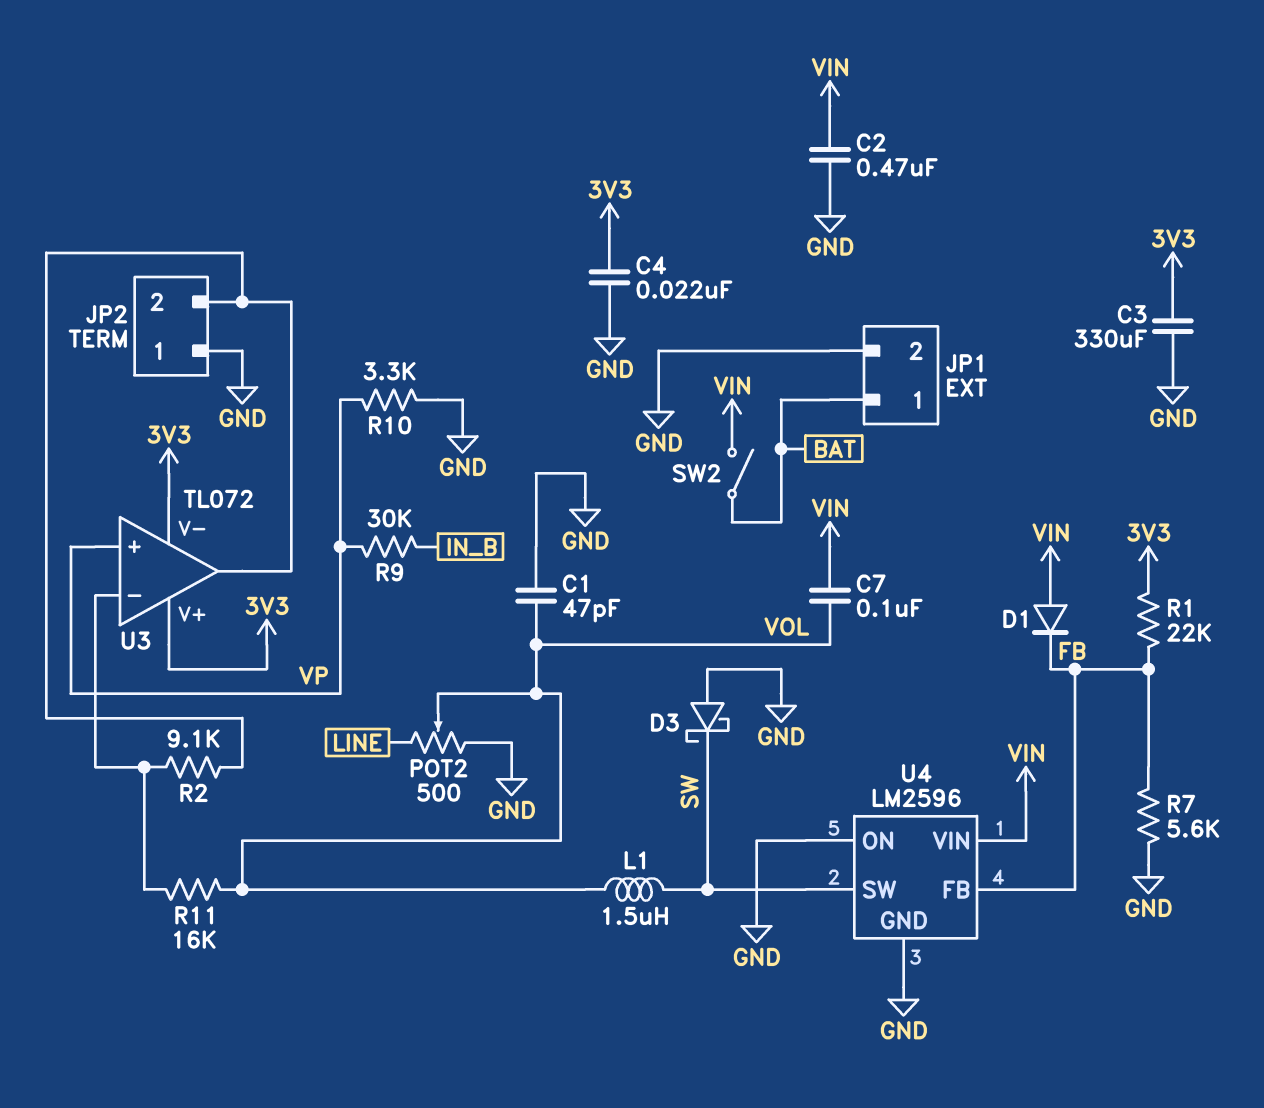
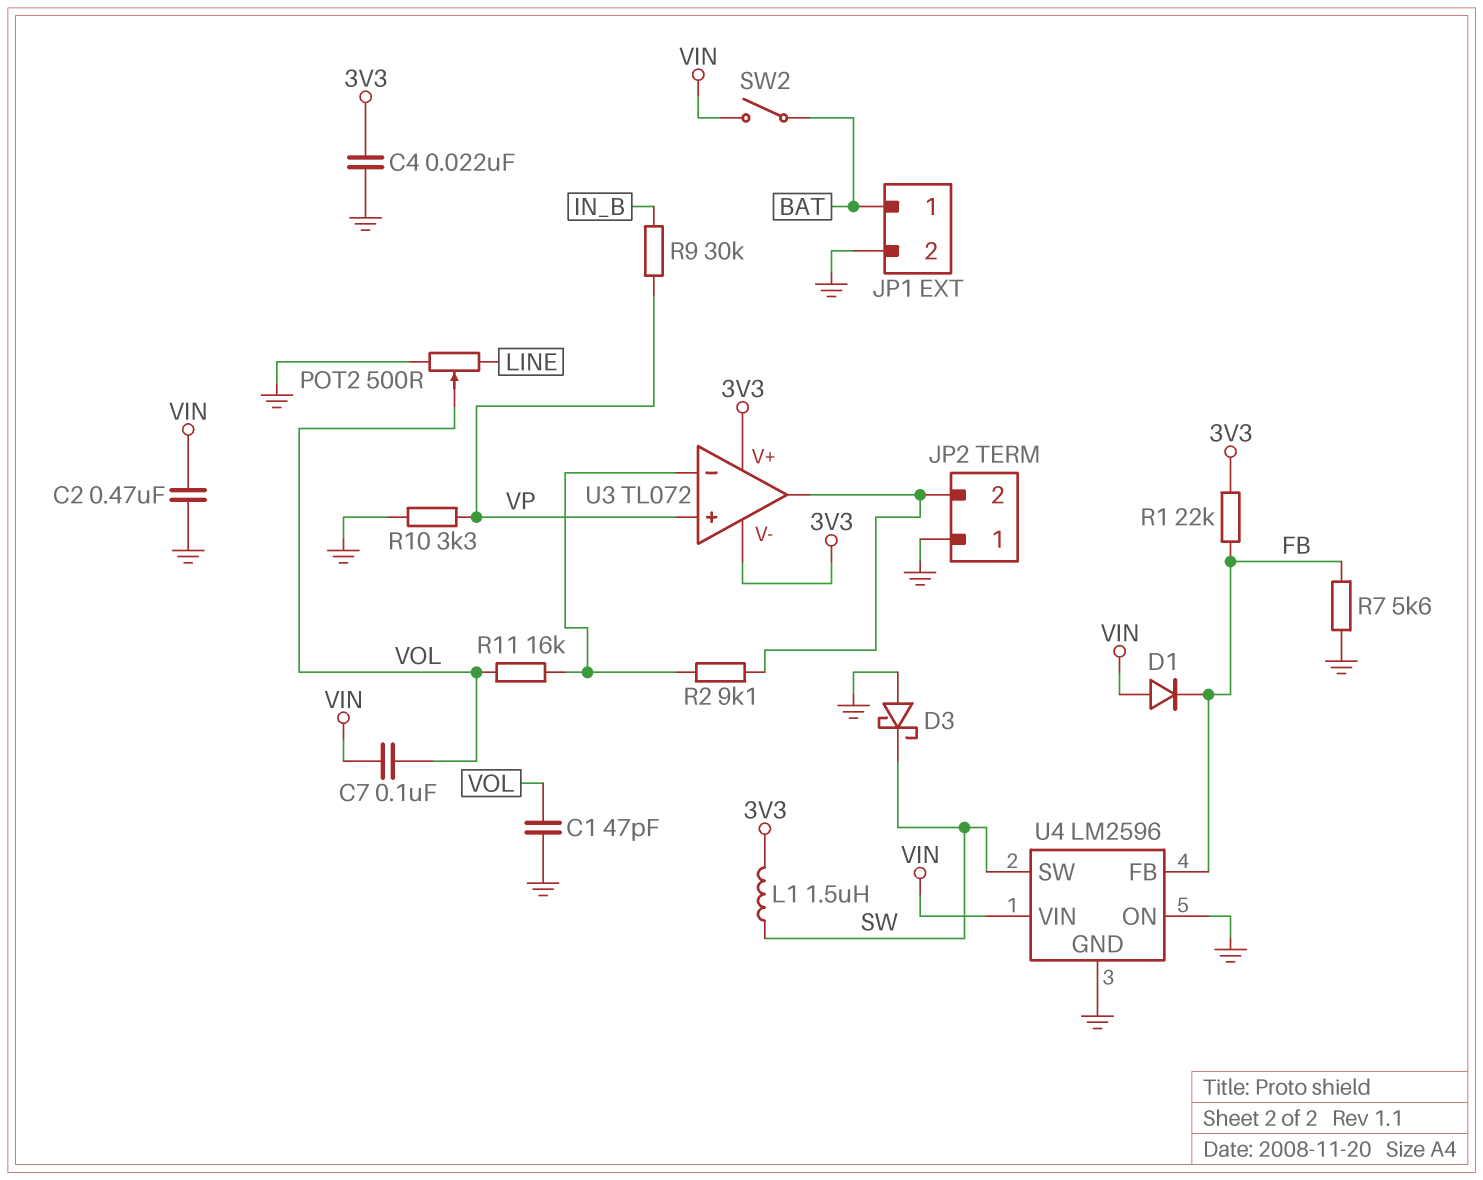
C3: 330uF (3V3, GND) -> none
L1: 1.5uH (SW, VOL) -> 1.5uH (3V3, SW)

